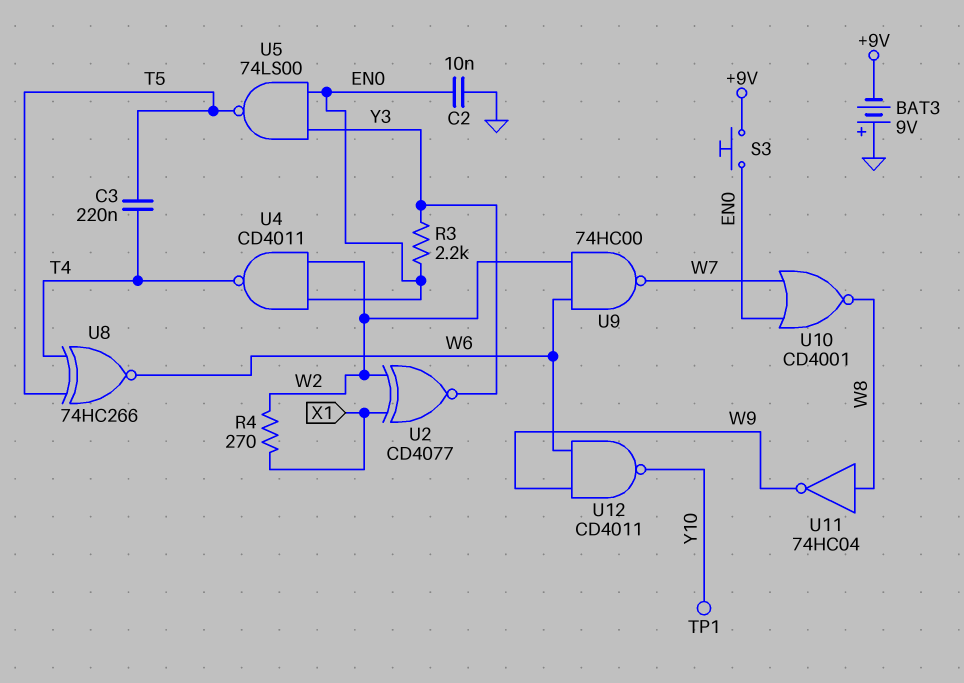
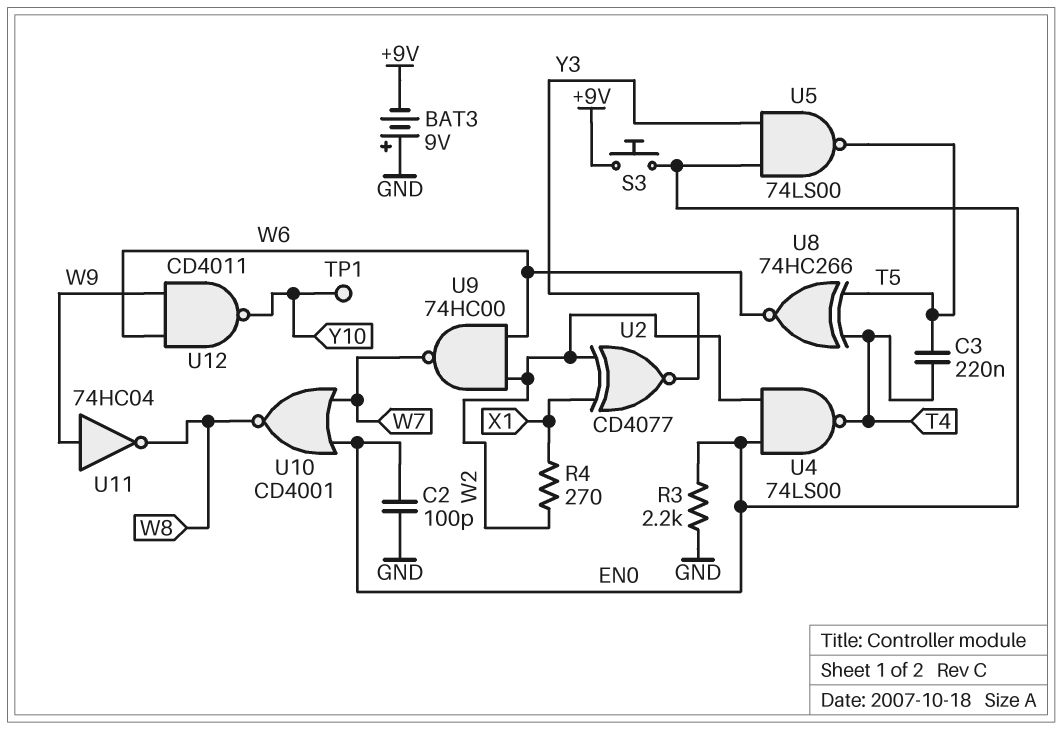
C2: 10nF (EN0, GND) -> 100pF (EN0, GND)
R3: 2.2k (EN0, Y3) -> 2.2k (EN0, GND)
U4: NAND CD4011 (in EN0, in W2, out T4) -> NAND 74LS00 (in EN0, in W2, out T4)
U11: NOT 74HC04 (in W8, out W9) -> NOT 74HC04 (in W9, out W8)

